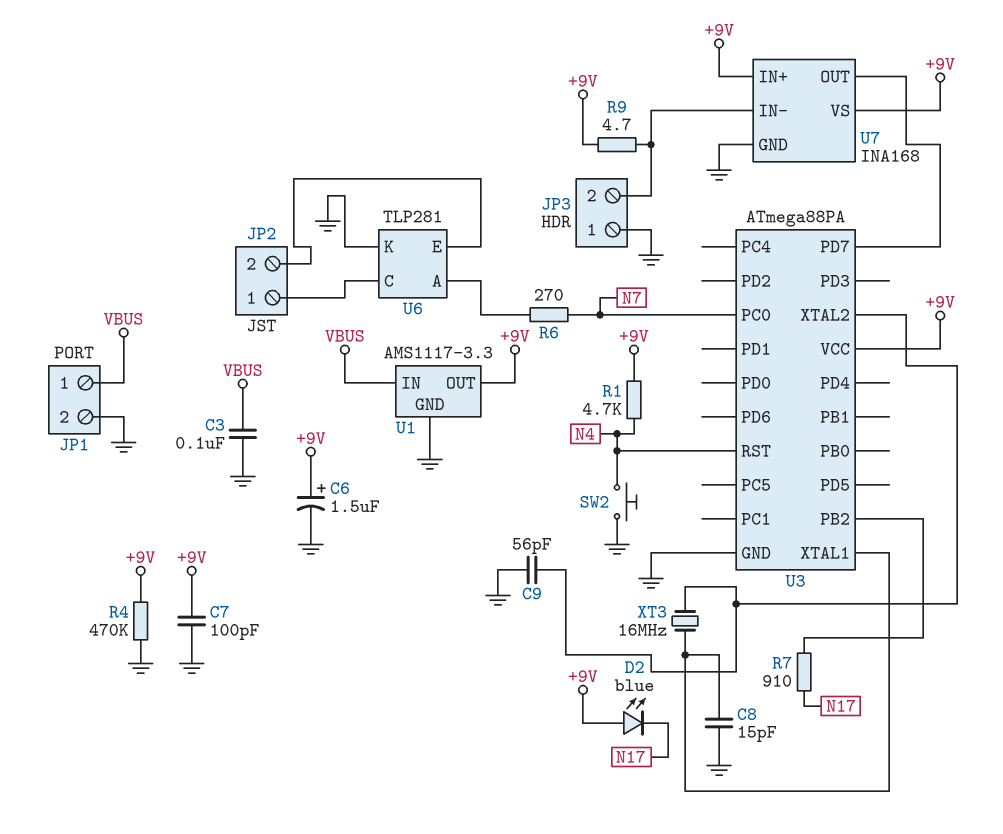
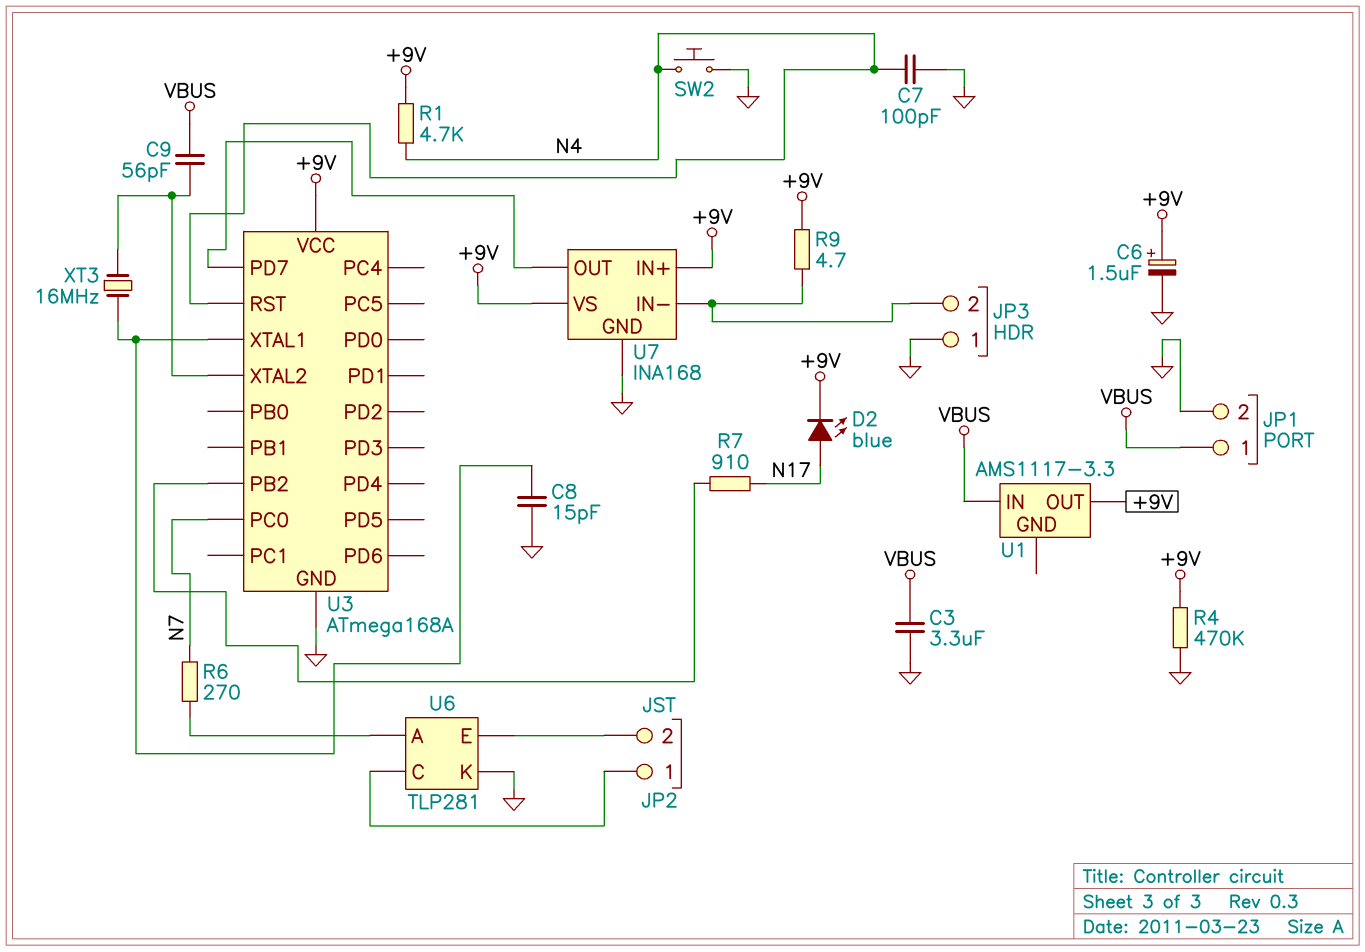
C3: 100nF (GND, VBUS) -> 3.3uF (GND, VBUS)
C7: 100pF (+9V, GND) -> 100pF (GND, N4)
C9: 56pF (GND, U3/XTAL2) -> 56pF (U3/XTAL2, VBUS)
D2: LED blue (A +9V, K N17) -> LED blue (A N17, K +9V)
U1 pin GND: GND -> none
U3: ATmega88PA -> ATmega168A

